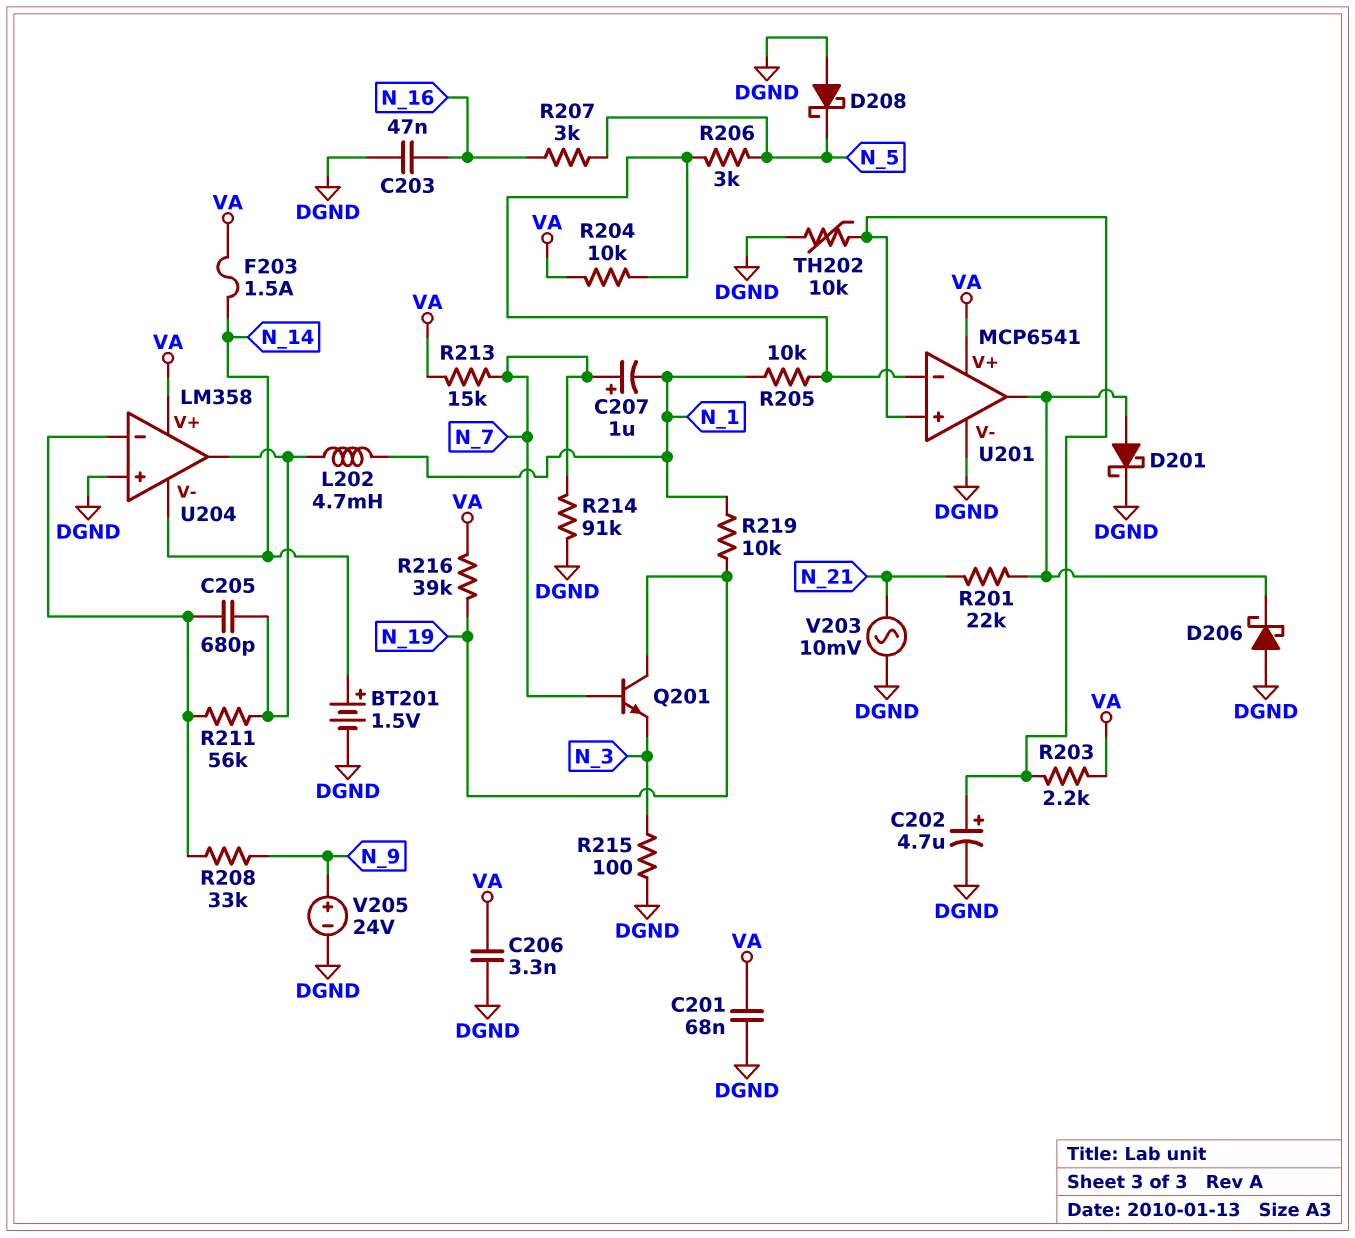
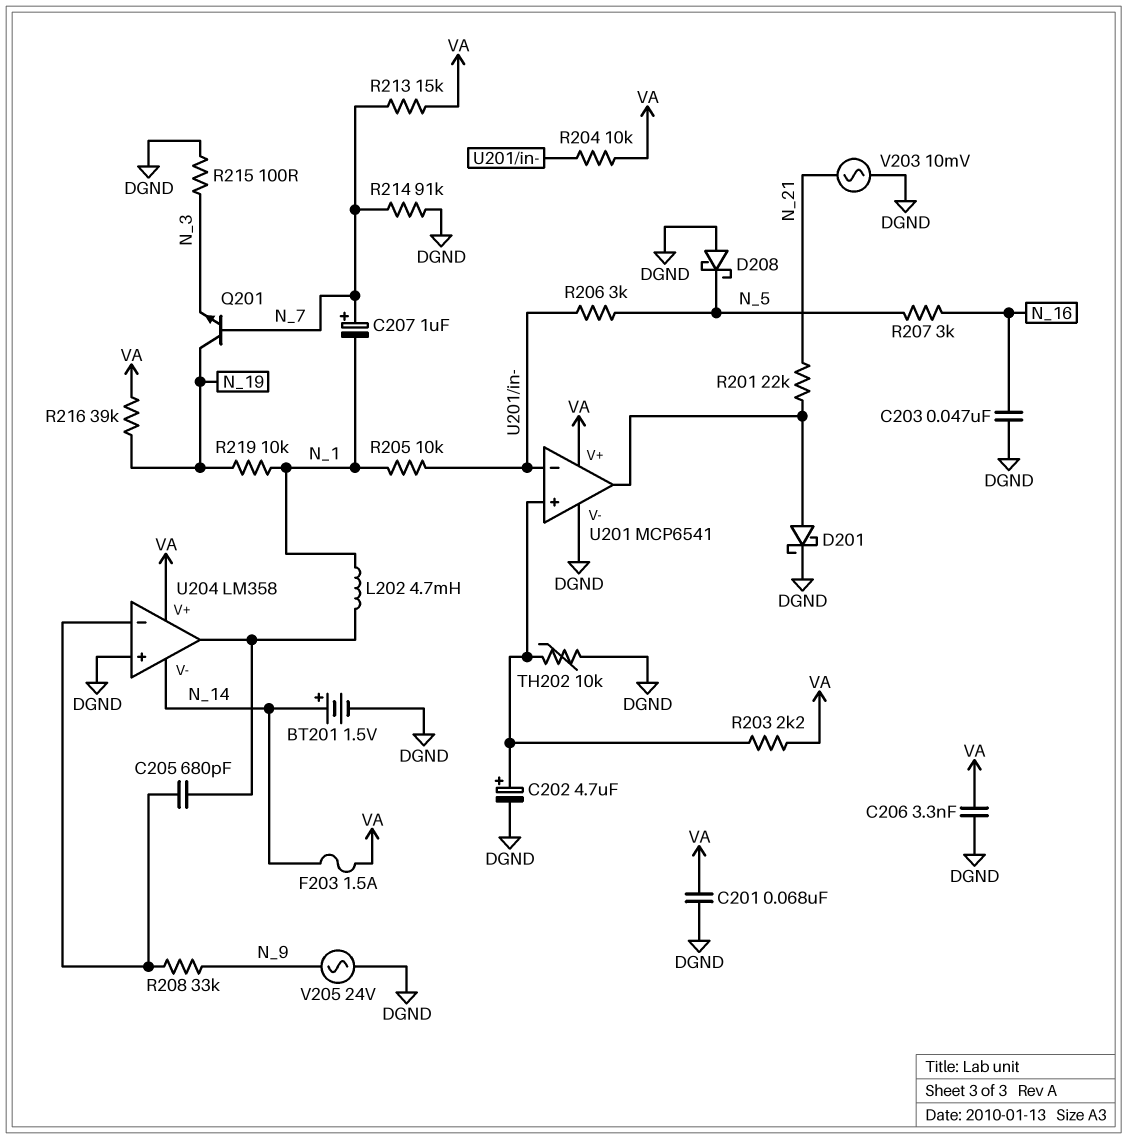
D206: schottky (A DGND, K U201/out) -> none
R211: 56k (U204/in-, U204/out) -> none
V205: 24V (plus N_9, minus DGND) -> AC 24V (DGND, N_9)

